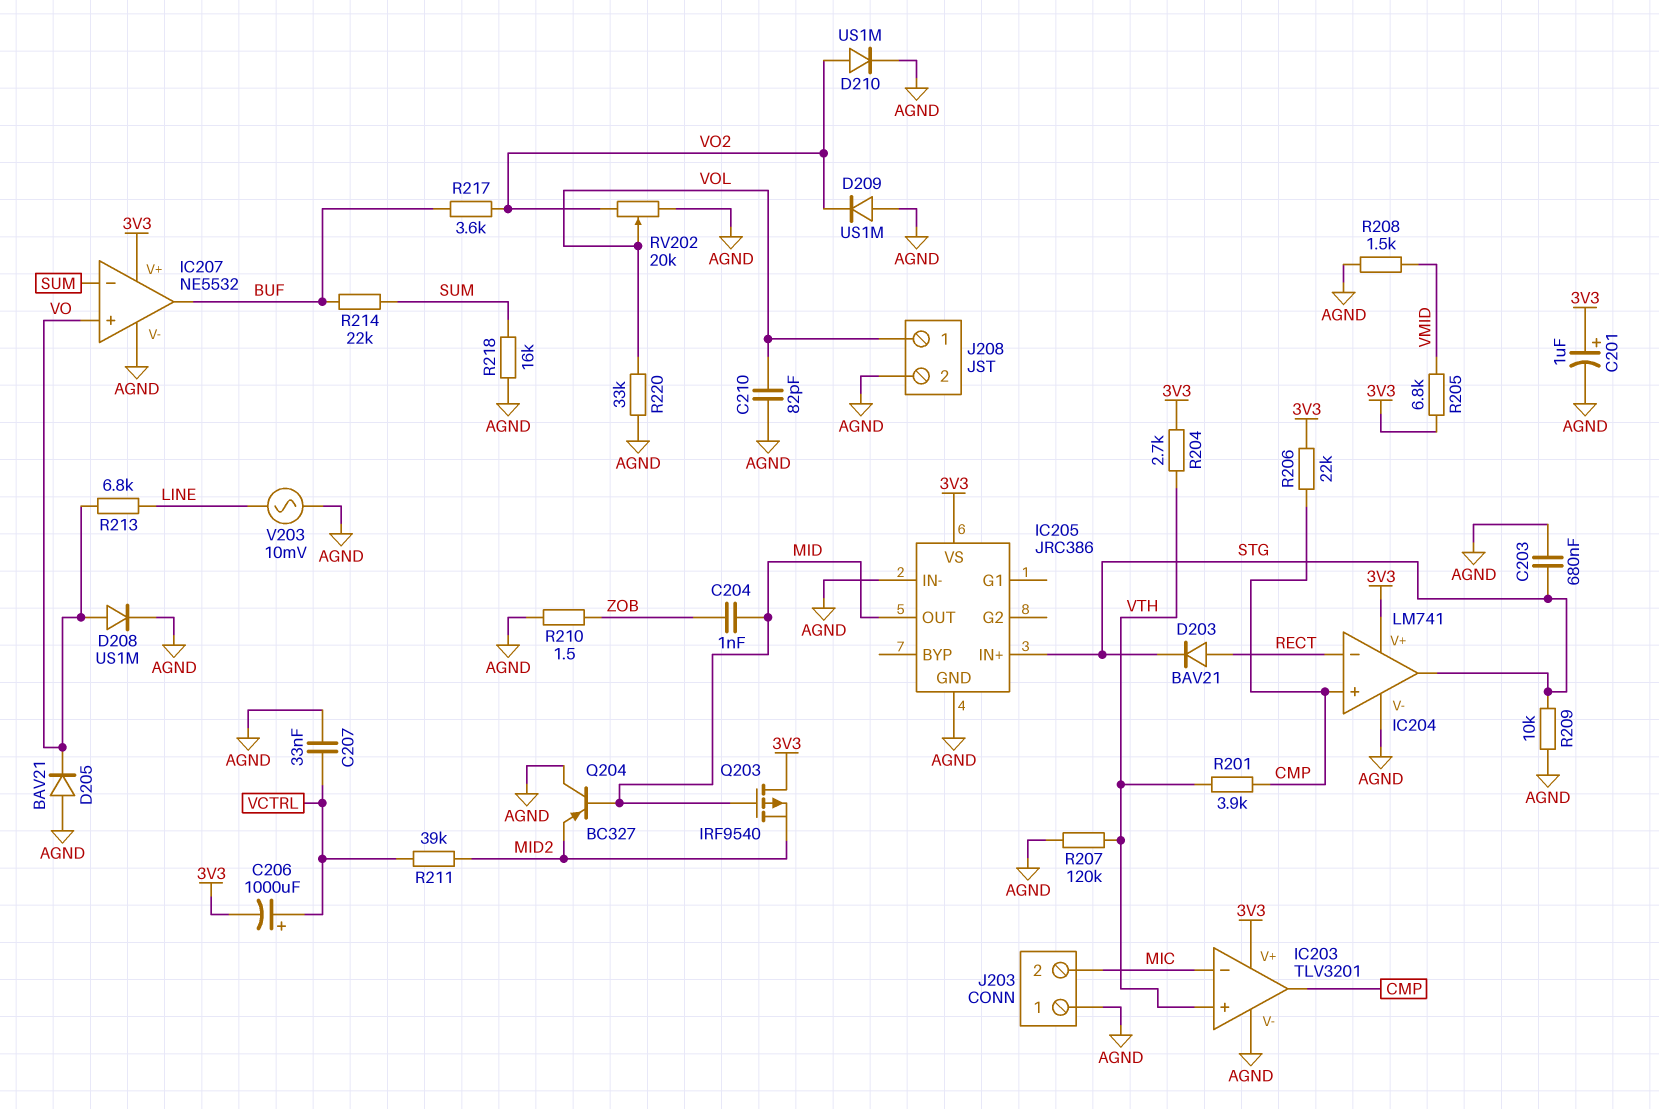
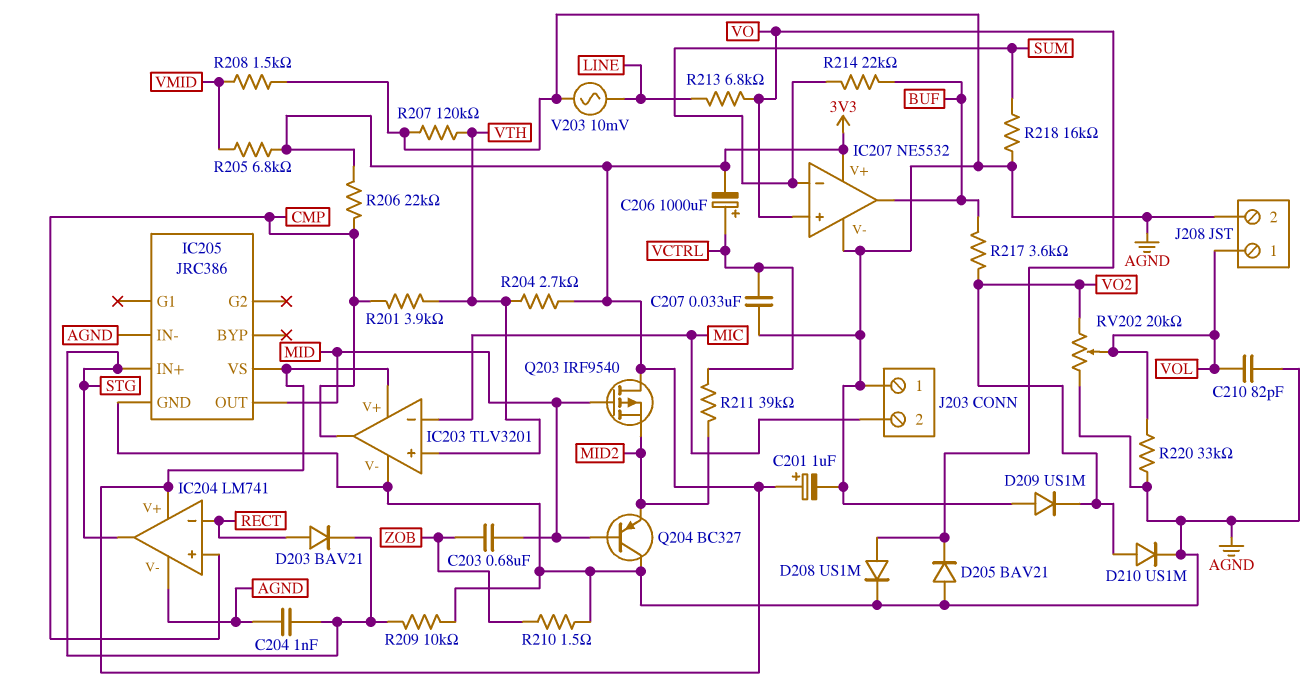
C203: 680nF (AGND, STG) -> 680nF (MID, ZOB)
C204: 1nF (MID, ZOB) -> 1nF (AGND, STG)

